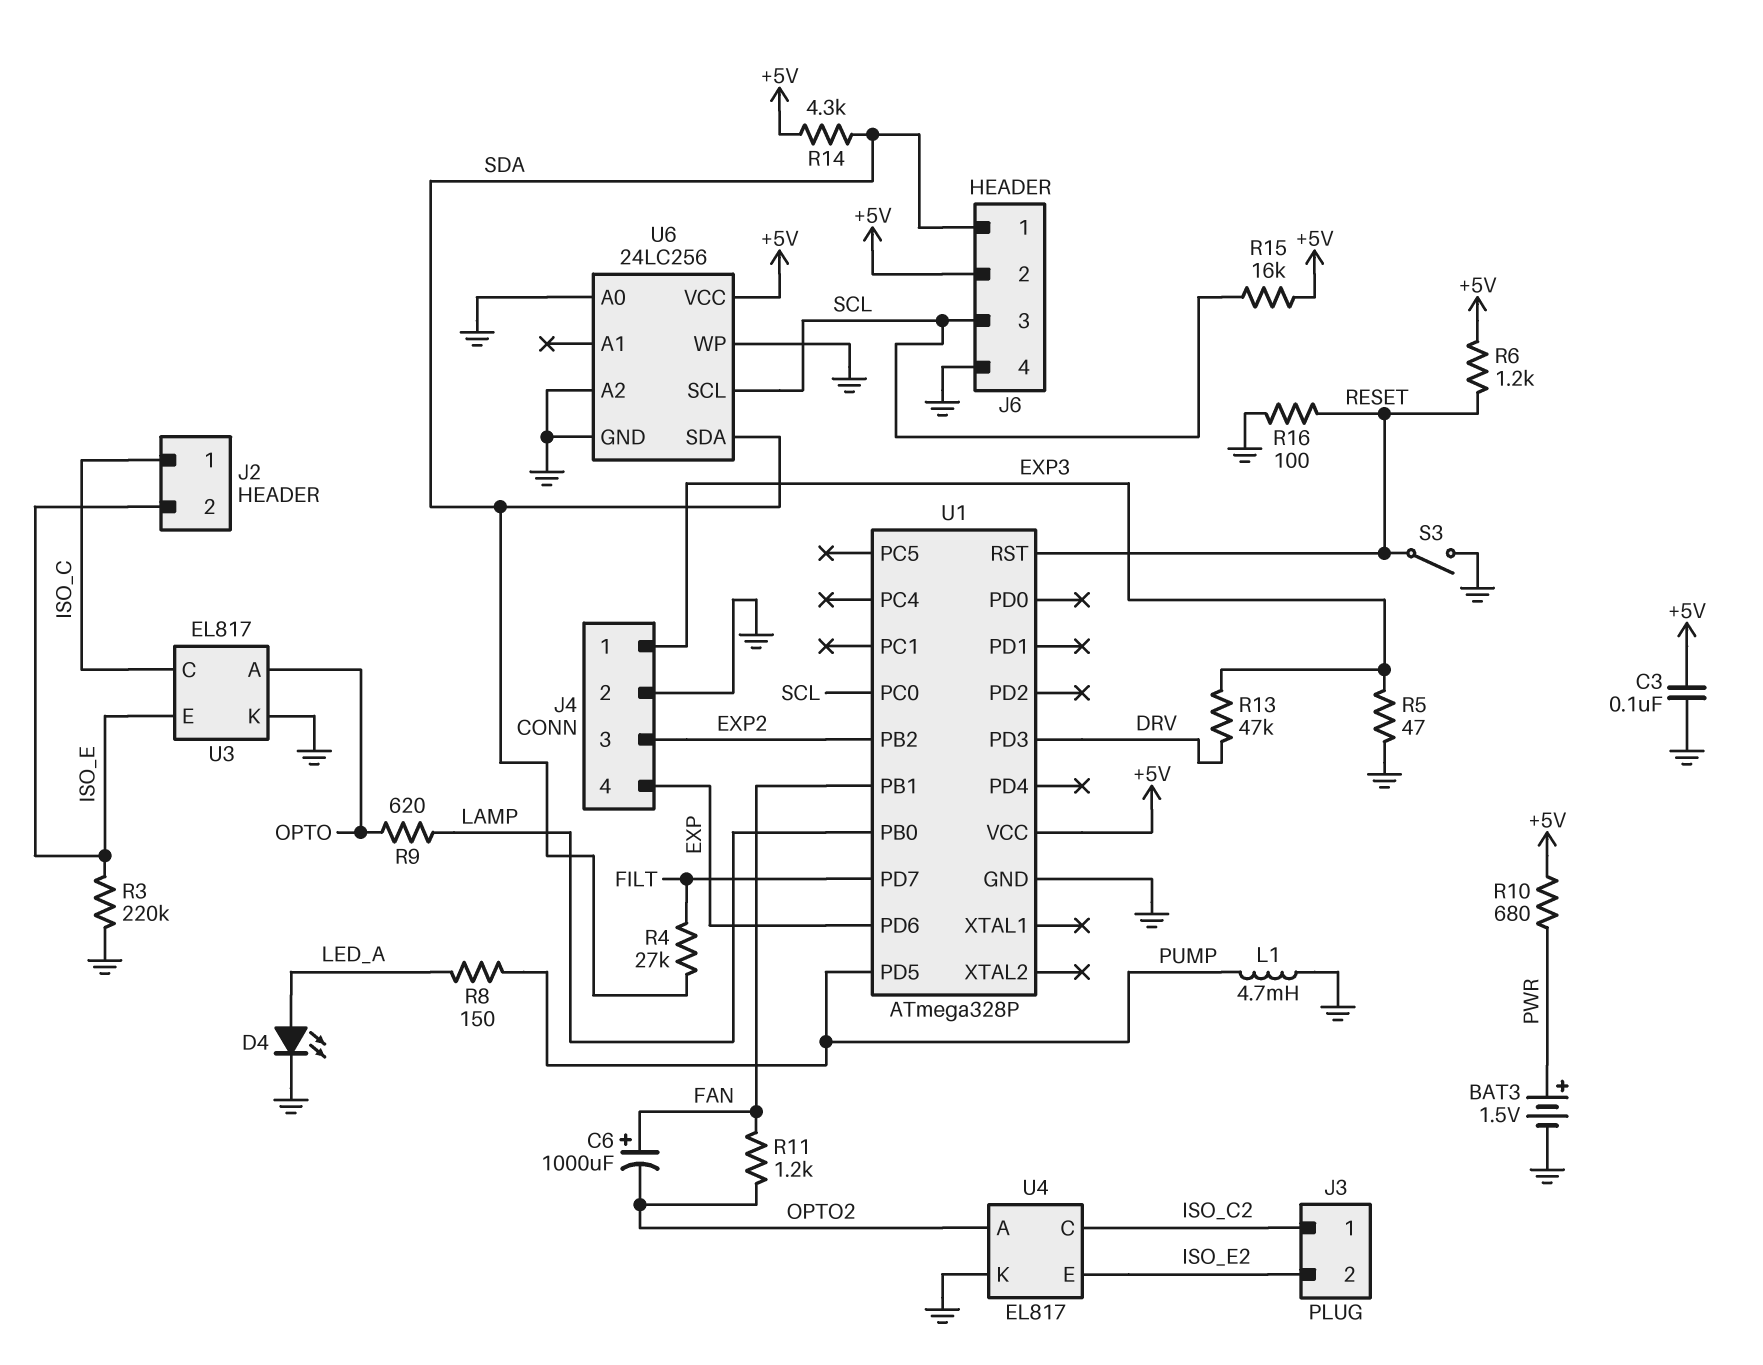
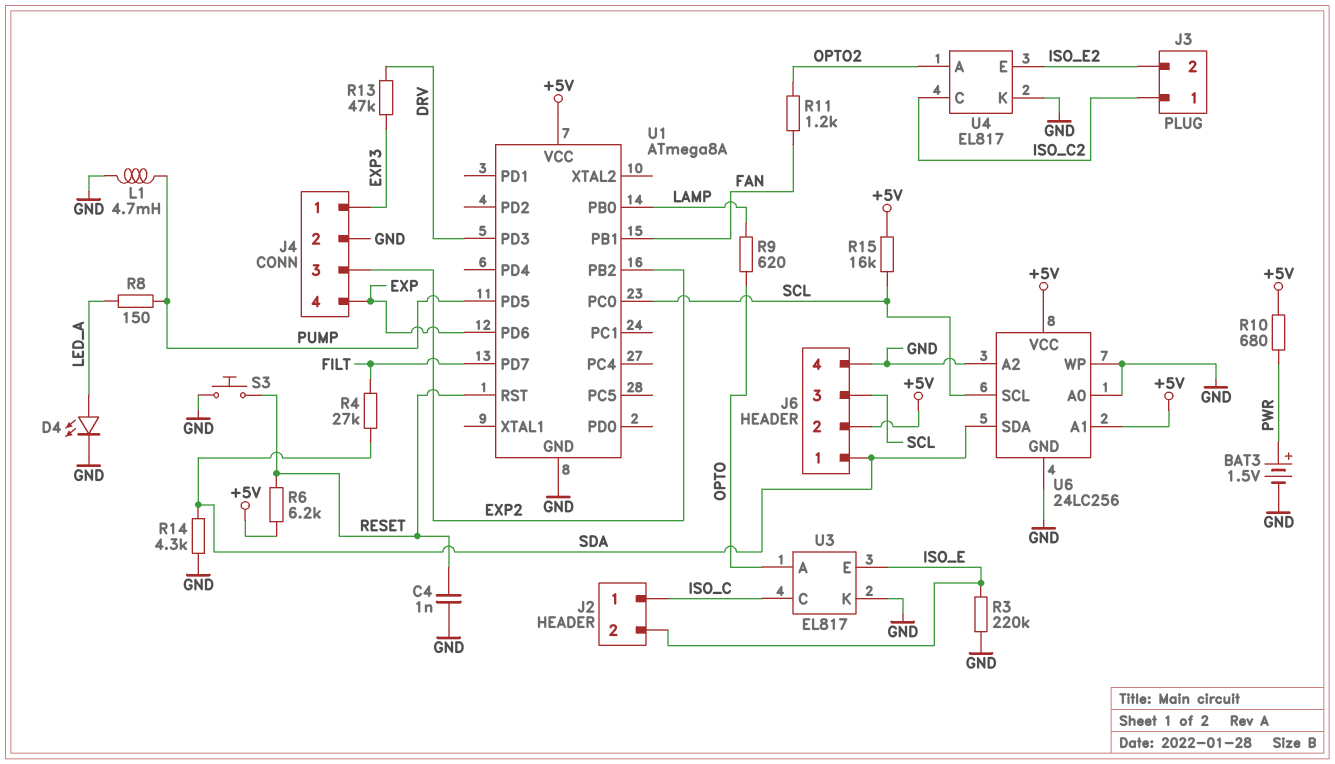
C3: 100nF (+5V, GND) -> none
C4: none -> 1nF (GND, RESET)
C6: 1000uF (plus FAN, minus OPTO2) -> none
R5: 47 (EXP3, GND) -> none
R6: 1.2k (+5V, RESET) -> 6.2k (+5V, RESET)
R14: 4.3k (+5V, SDA) -> 4.3k (GND, SDA)
R16: 100 (GND, RESET) -> none
S3: switch (GND, RESET) -> button (GND, RESET)
U1: ATmega328P -> ATmega8A
U6 pin A1: none -> +5V

